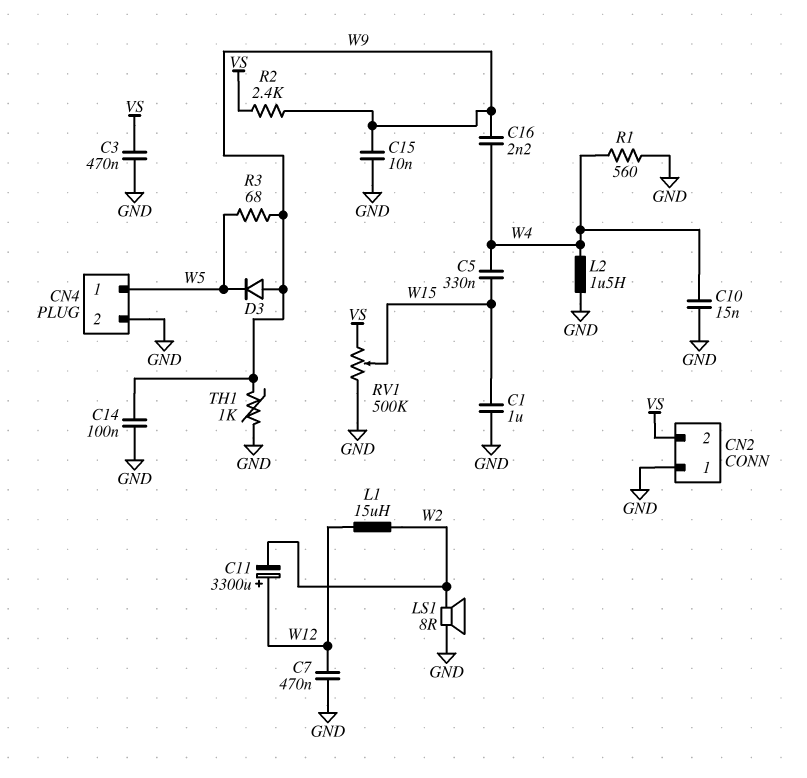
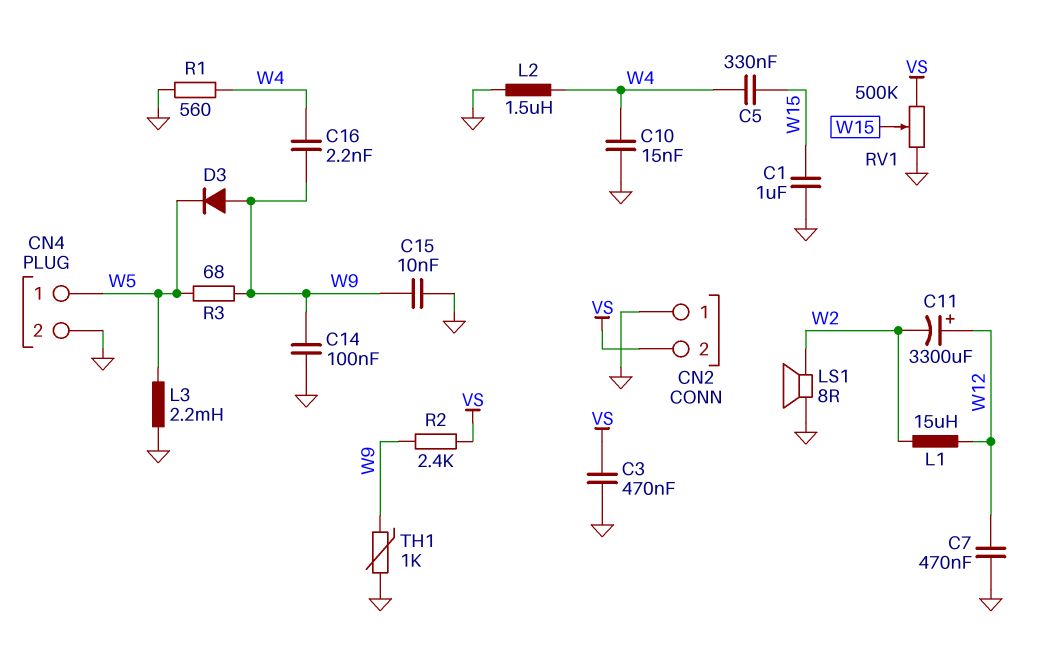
L3: none -> 2.2mH (GND, W5)

